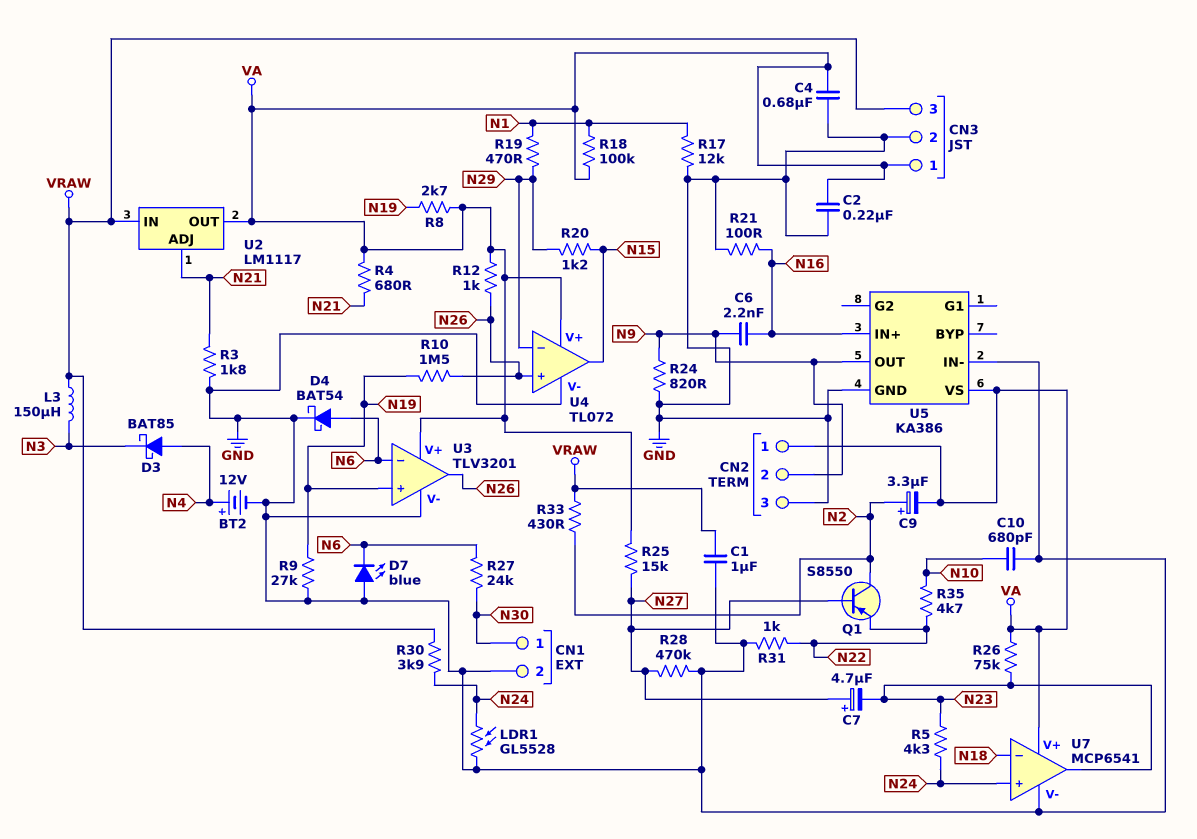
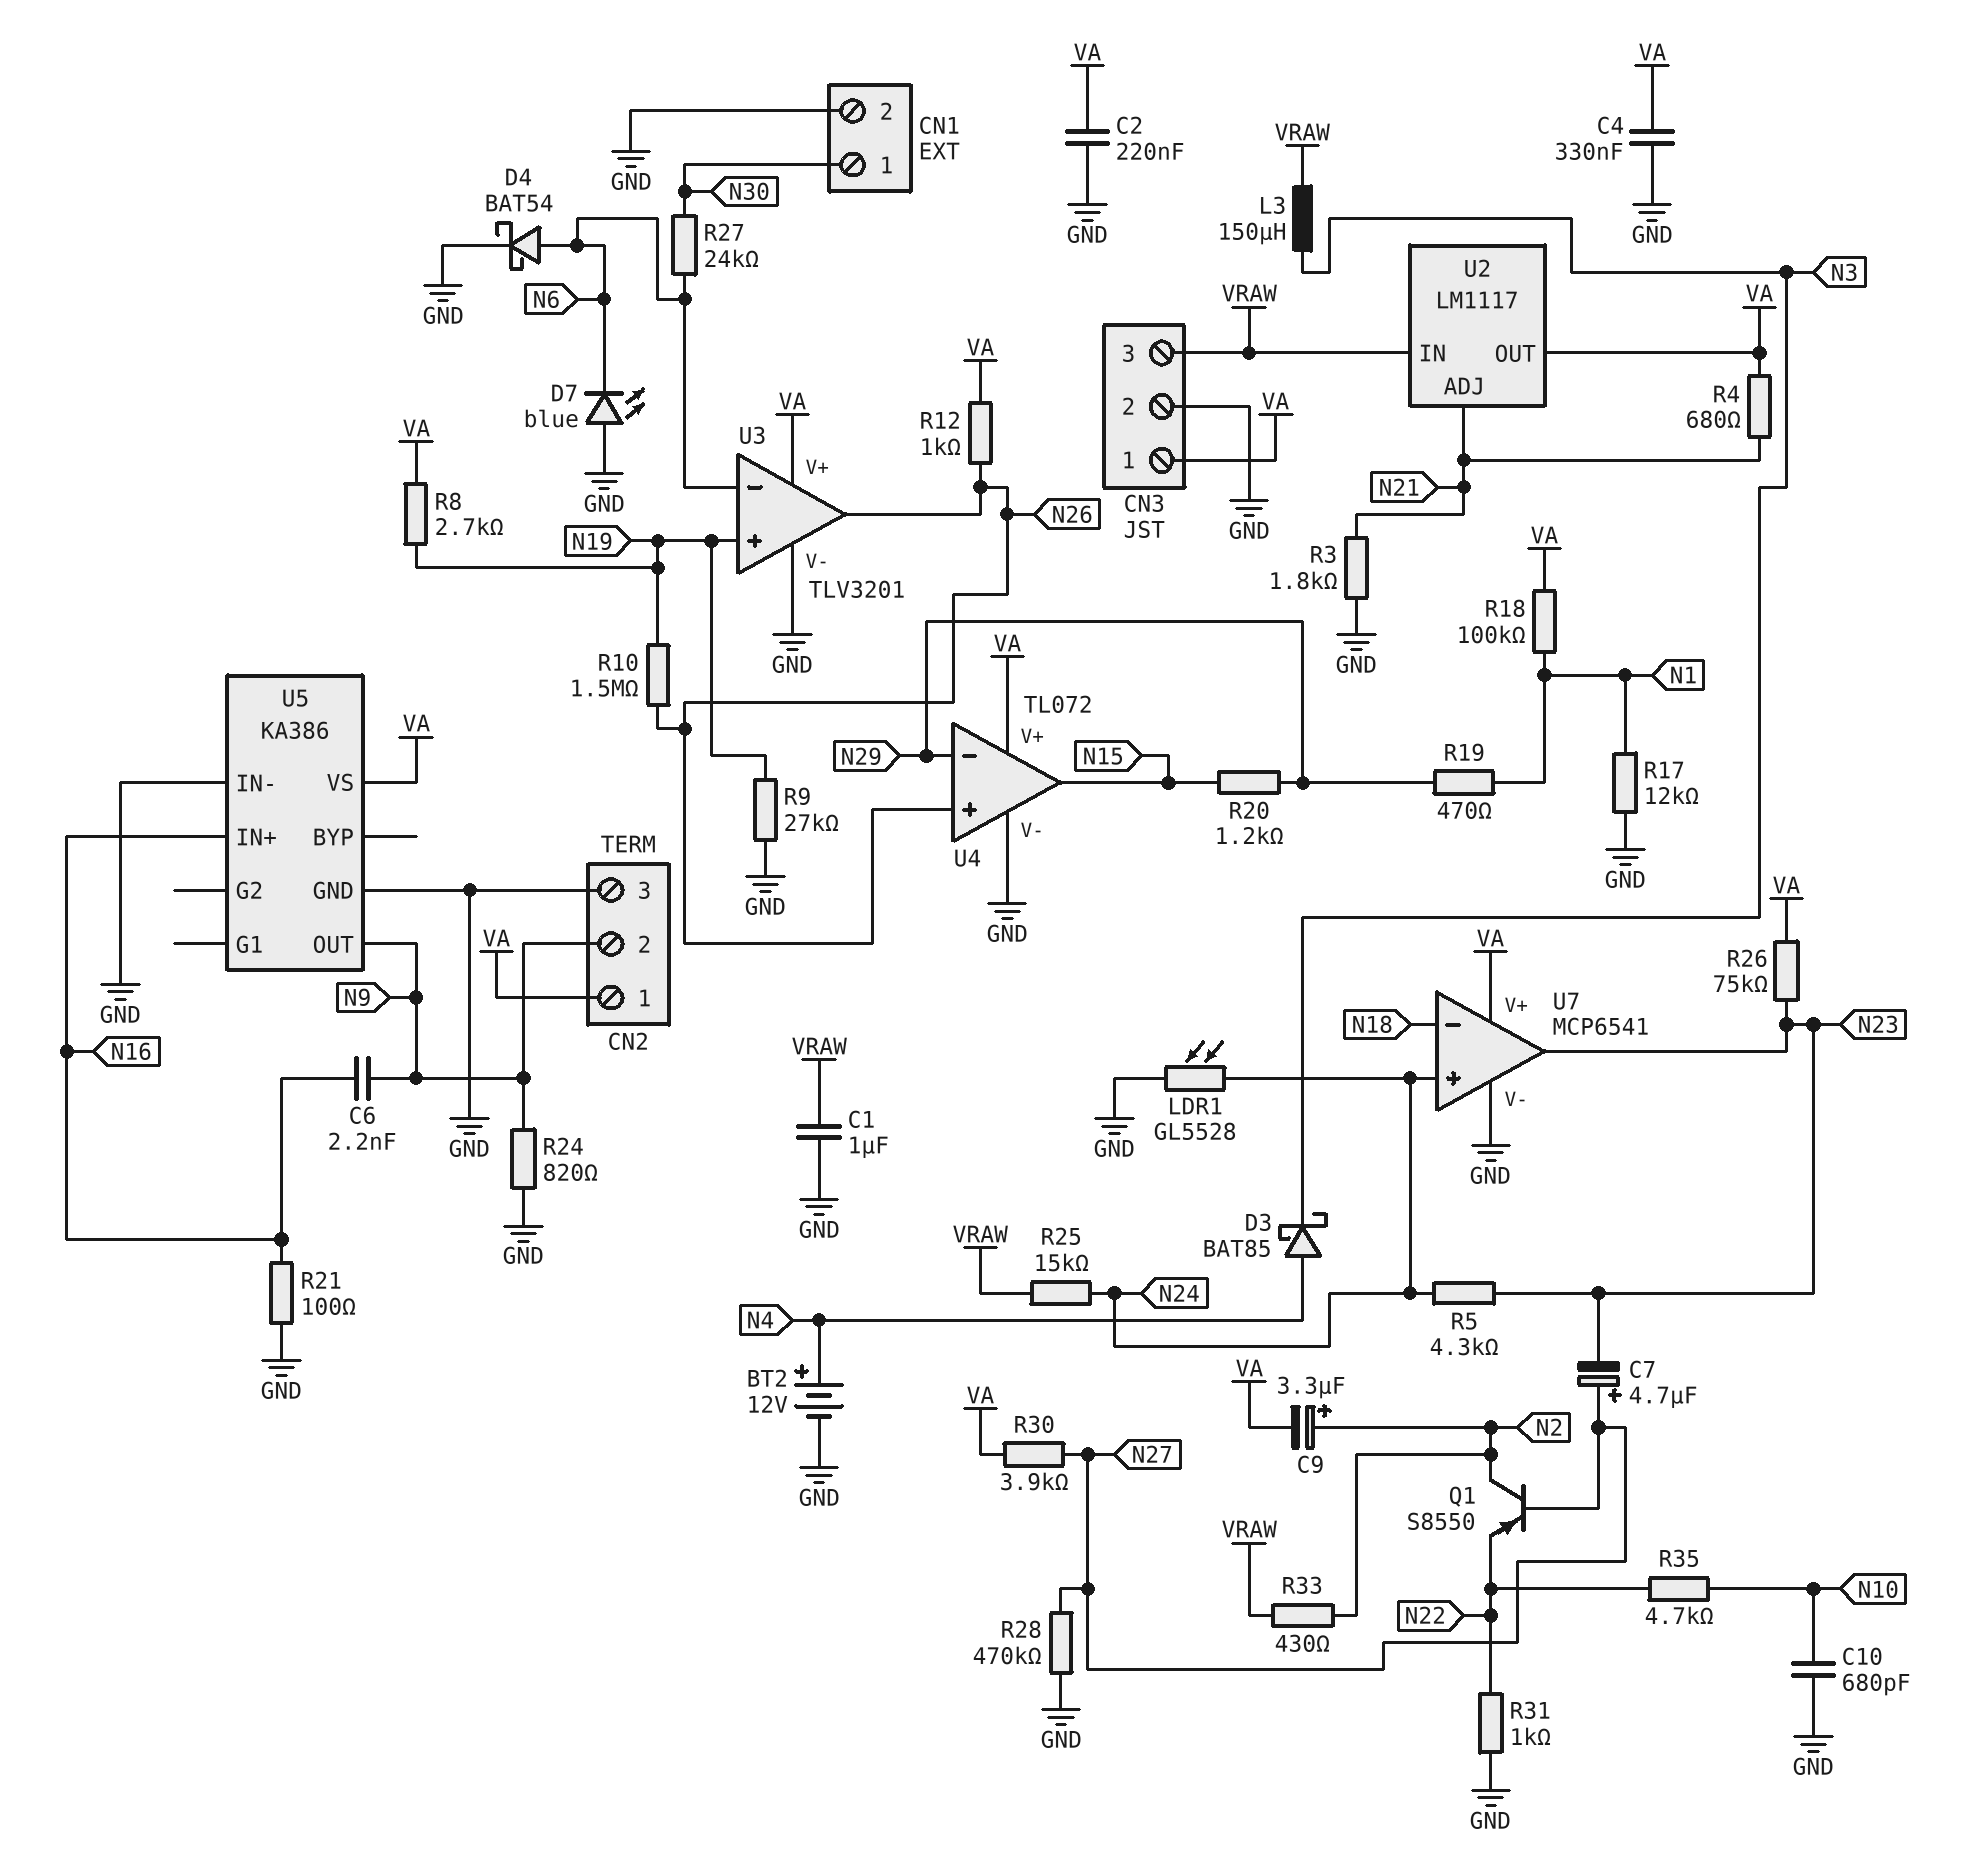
C4: 680nF (GND, VA) -> 330nF (GND, VA)
R25: 15k (N27, VA) -> 15k (N24, VRAW)
R30: 3.9k (N24, VRAW) -> 3.9k (N27, VA)

